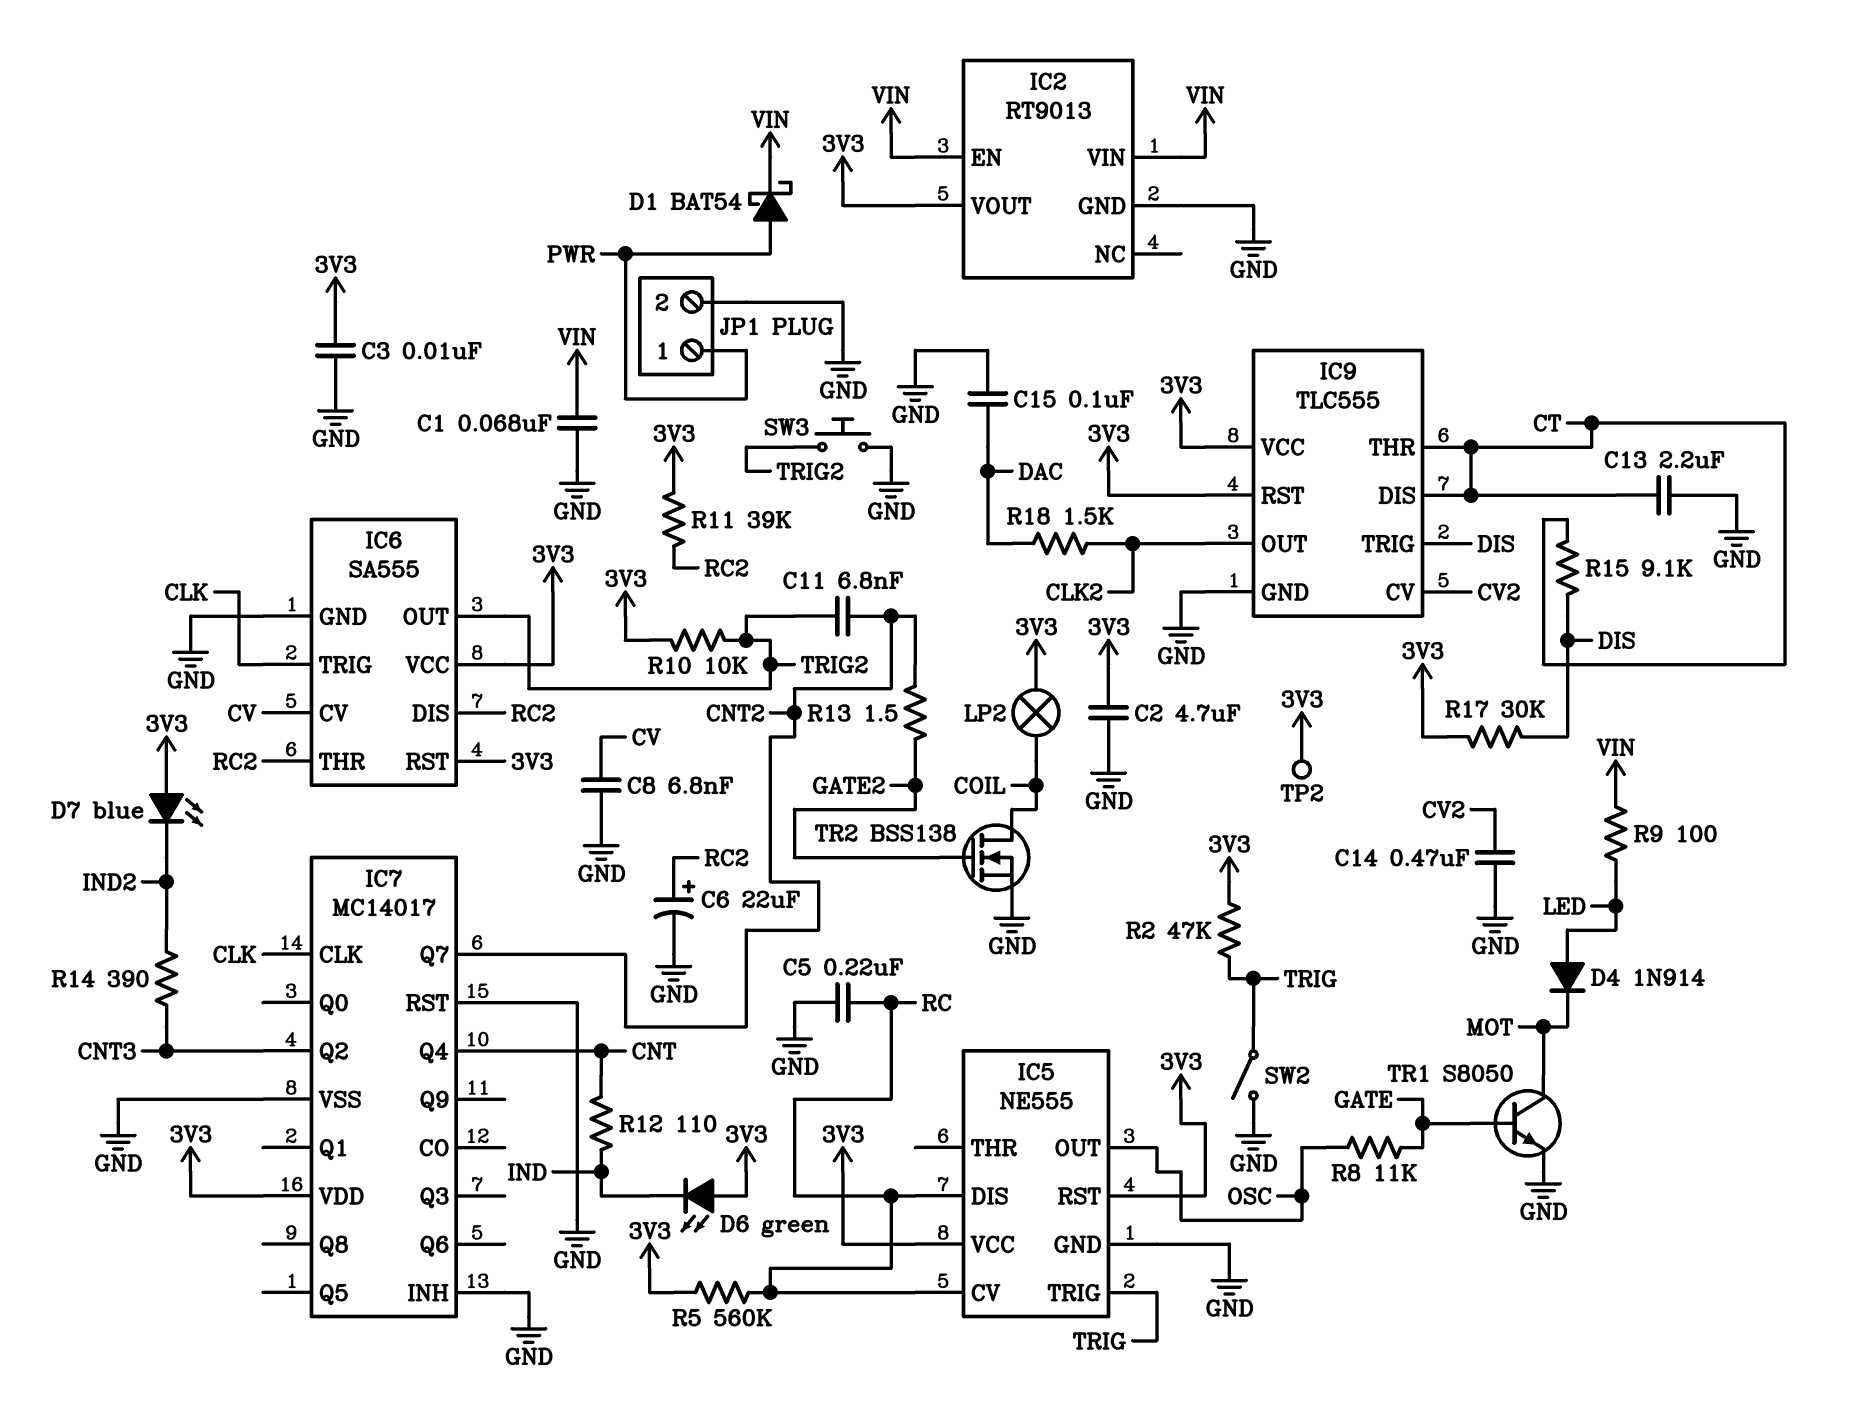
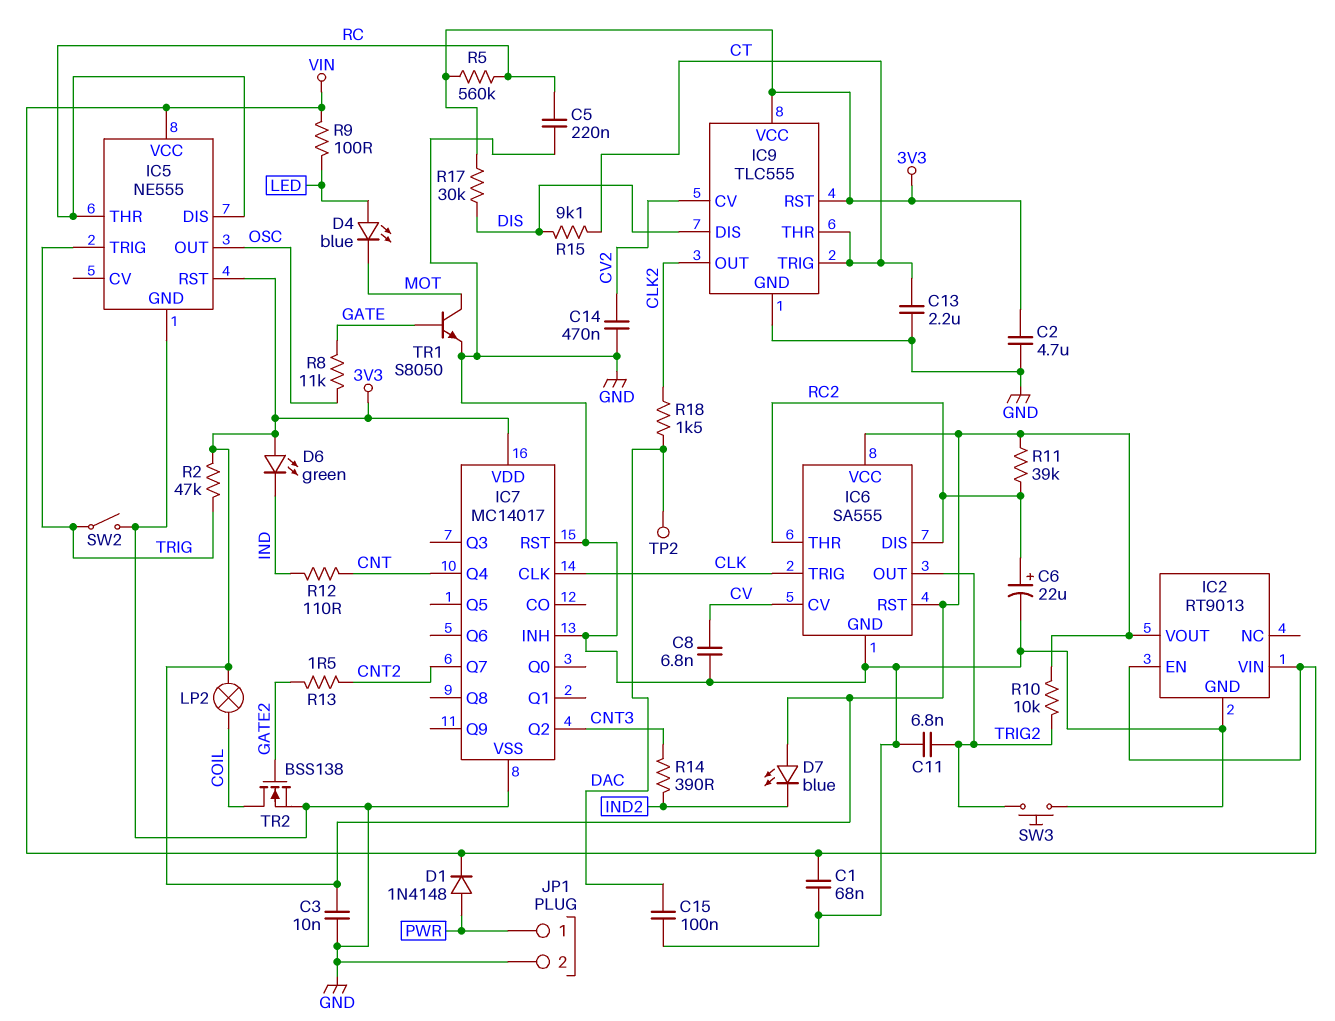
C11: 6.8nF (CNT2, TRIG2) -> 6.8nF (GND, TRIG2)
D1: schottky BAT54 (A PWR, K VIN) -> diode 1N4148 (A PWR, K VIN)
D4: diode 1N914 (A LED, K MOT) -> LED blue (A LED, K MOT)
IC5 pin CV: RC -> none
IC5 pin THR: none -> RC
IC5 pin VCC: 3V3 -> VIN
IC9 pin DIS: CT -> DIS
IC9 pin TRIG: DIS -> CT
TP2: test point (3V3) -> test point (DAC)

